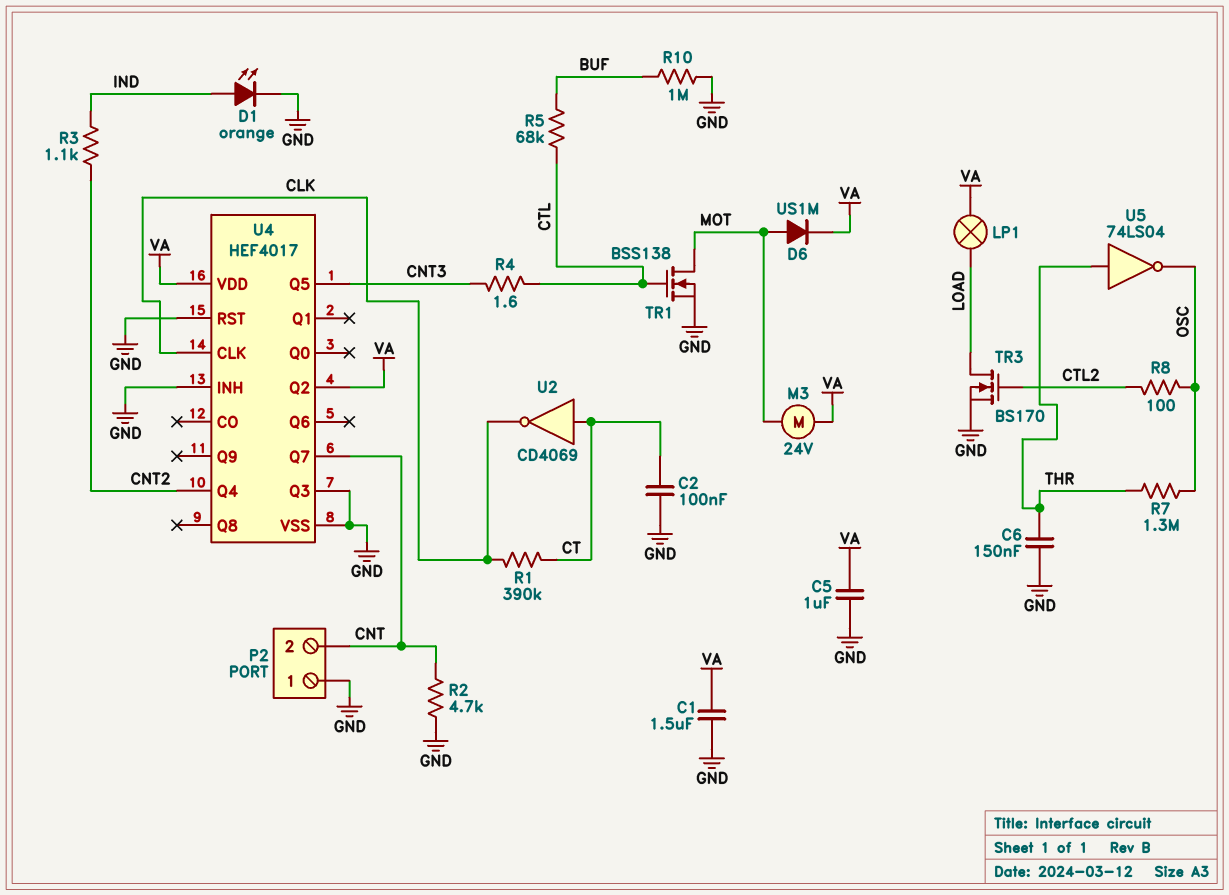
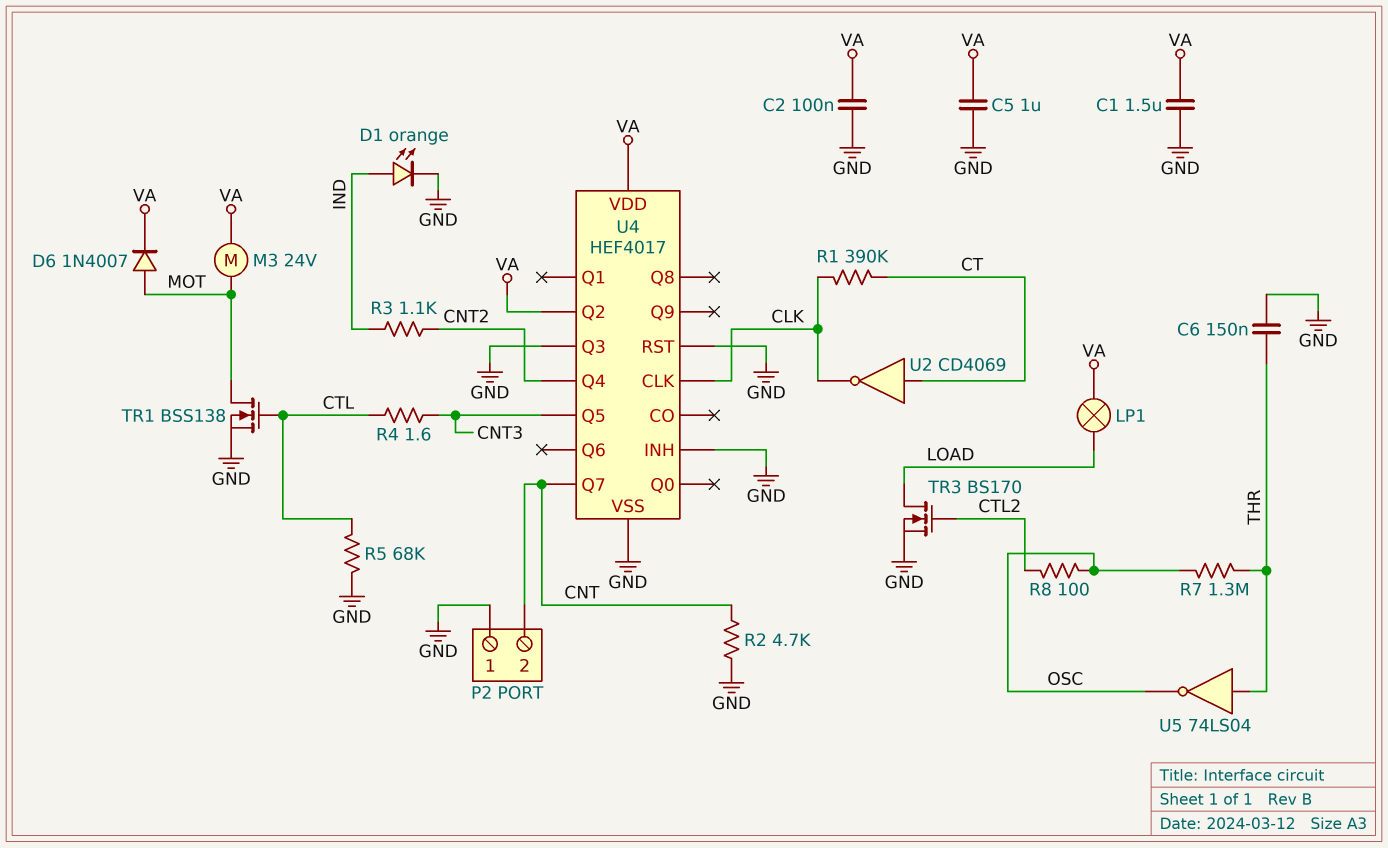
C2: 100nF (CT, GND) -> 100nF (GND, VA)
D6: diode US1M (A MOT, K VA) -> diode 1N4007 (A MOT, K VA)
R5: 68k (BUF, CTL) -> 68k (CTL, GND)
R10: 1M (BUF, GND) -> none

